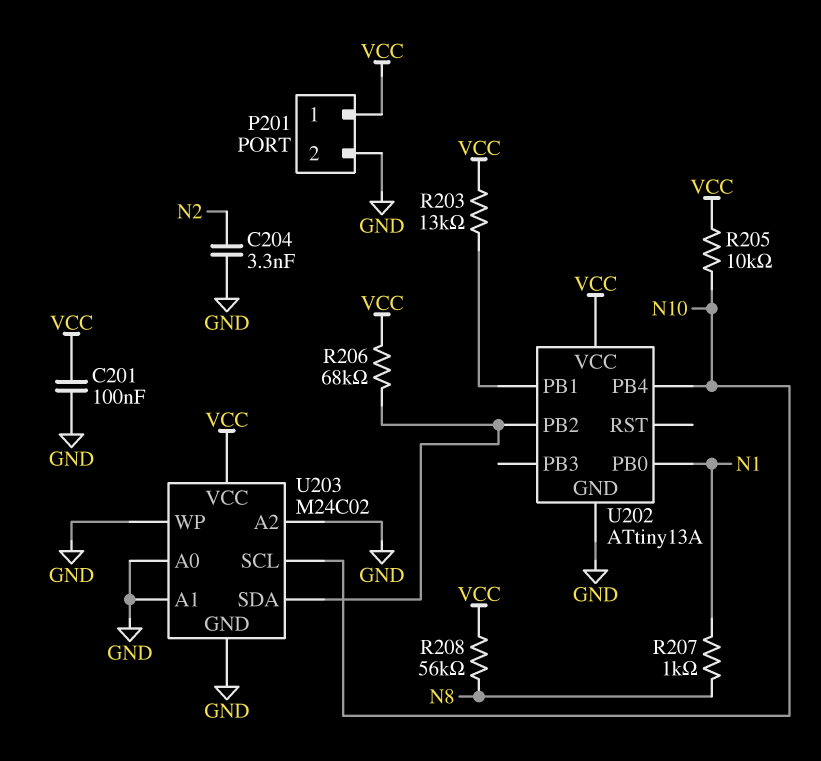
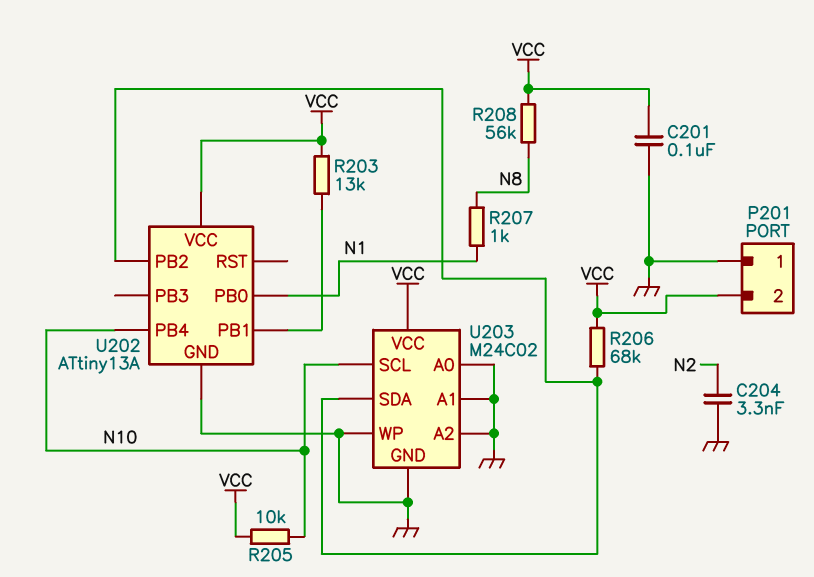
P201 pin 1: VCC -> GND
P201 pin 2: GND -> VCC

